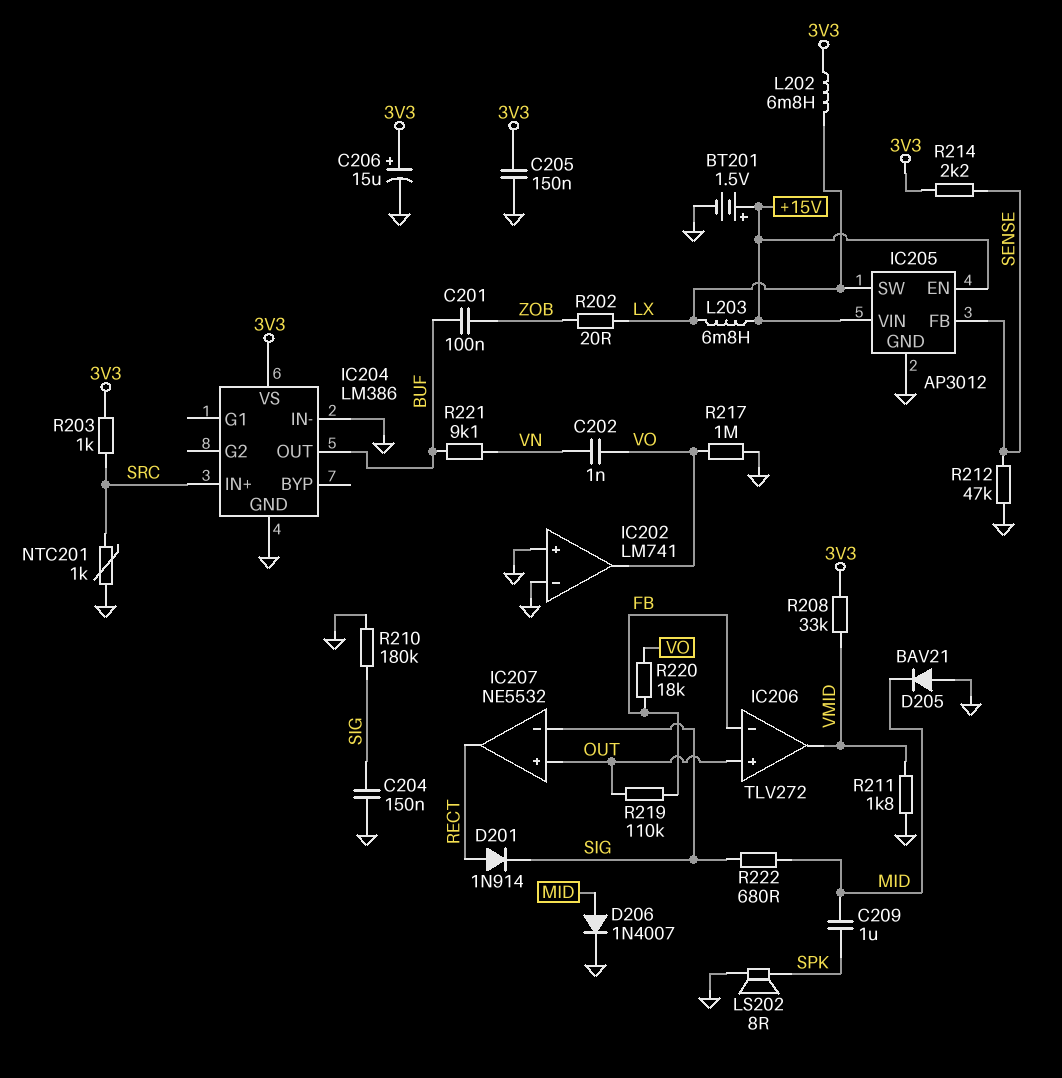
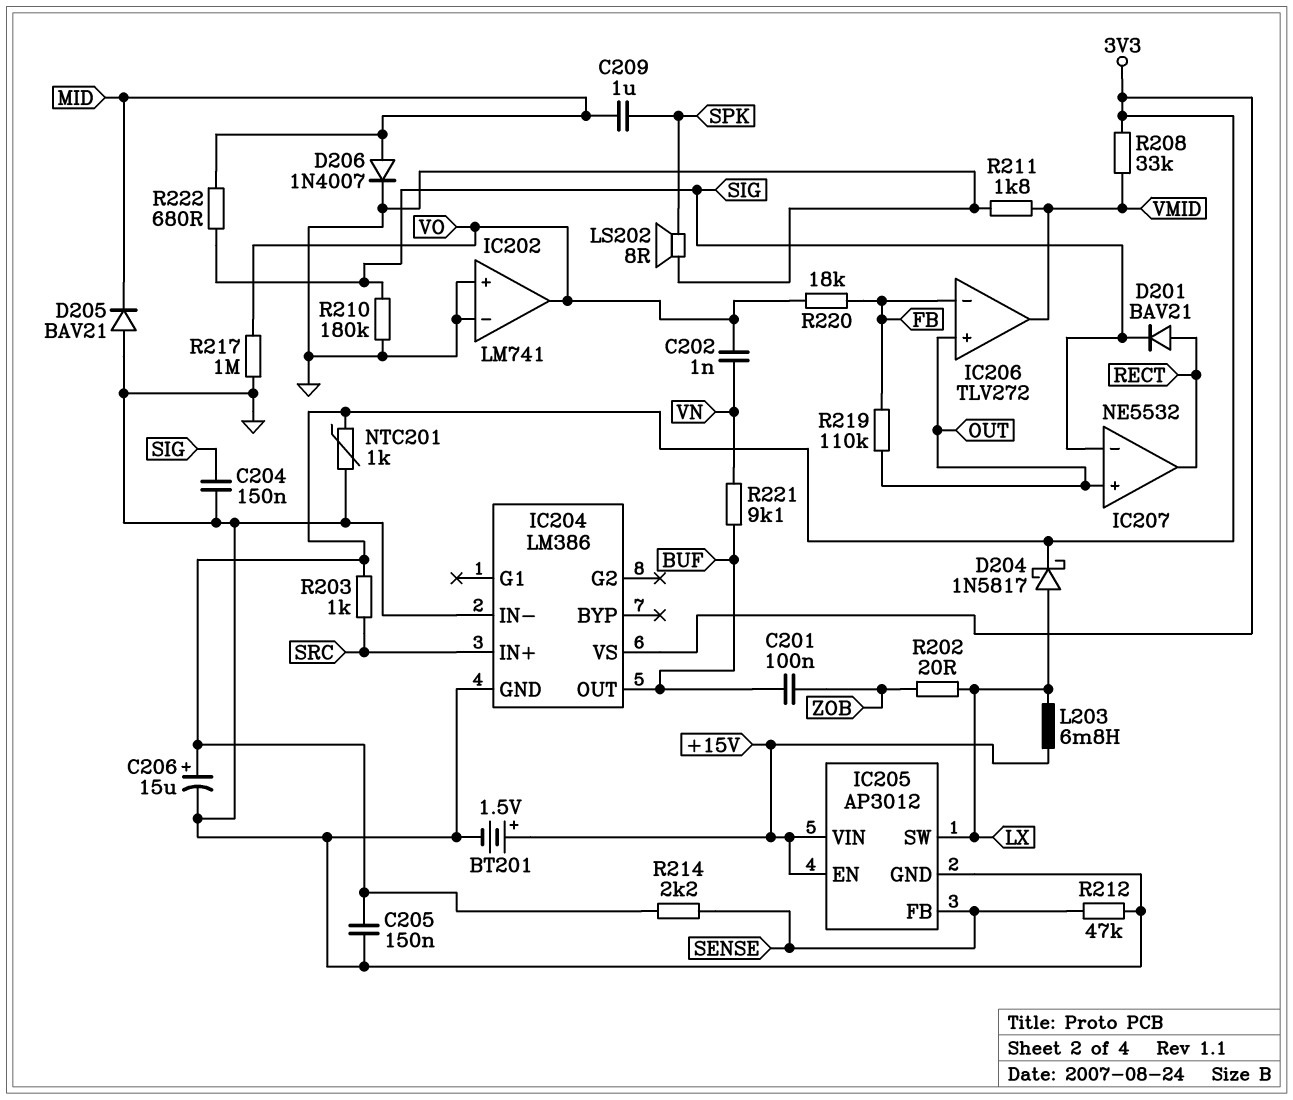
D201: diode 1N914 (A RECT, K SIG) -> diode BAV21 (A RECT, K SIG)
D204: none -> schottky 1N5817 (A LX, K 3V3)
L202: 6.8mH (3V3, LX) -> none
NTC201: 1k (GND, SRC) -> 1k (3V3, GND)

